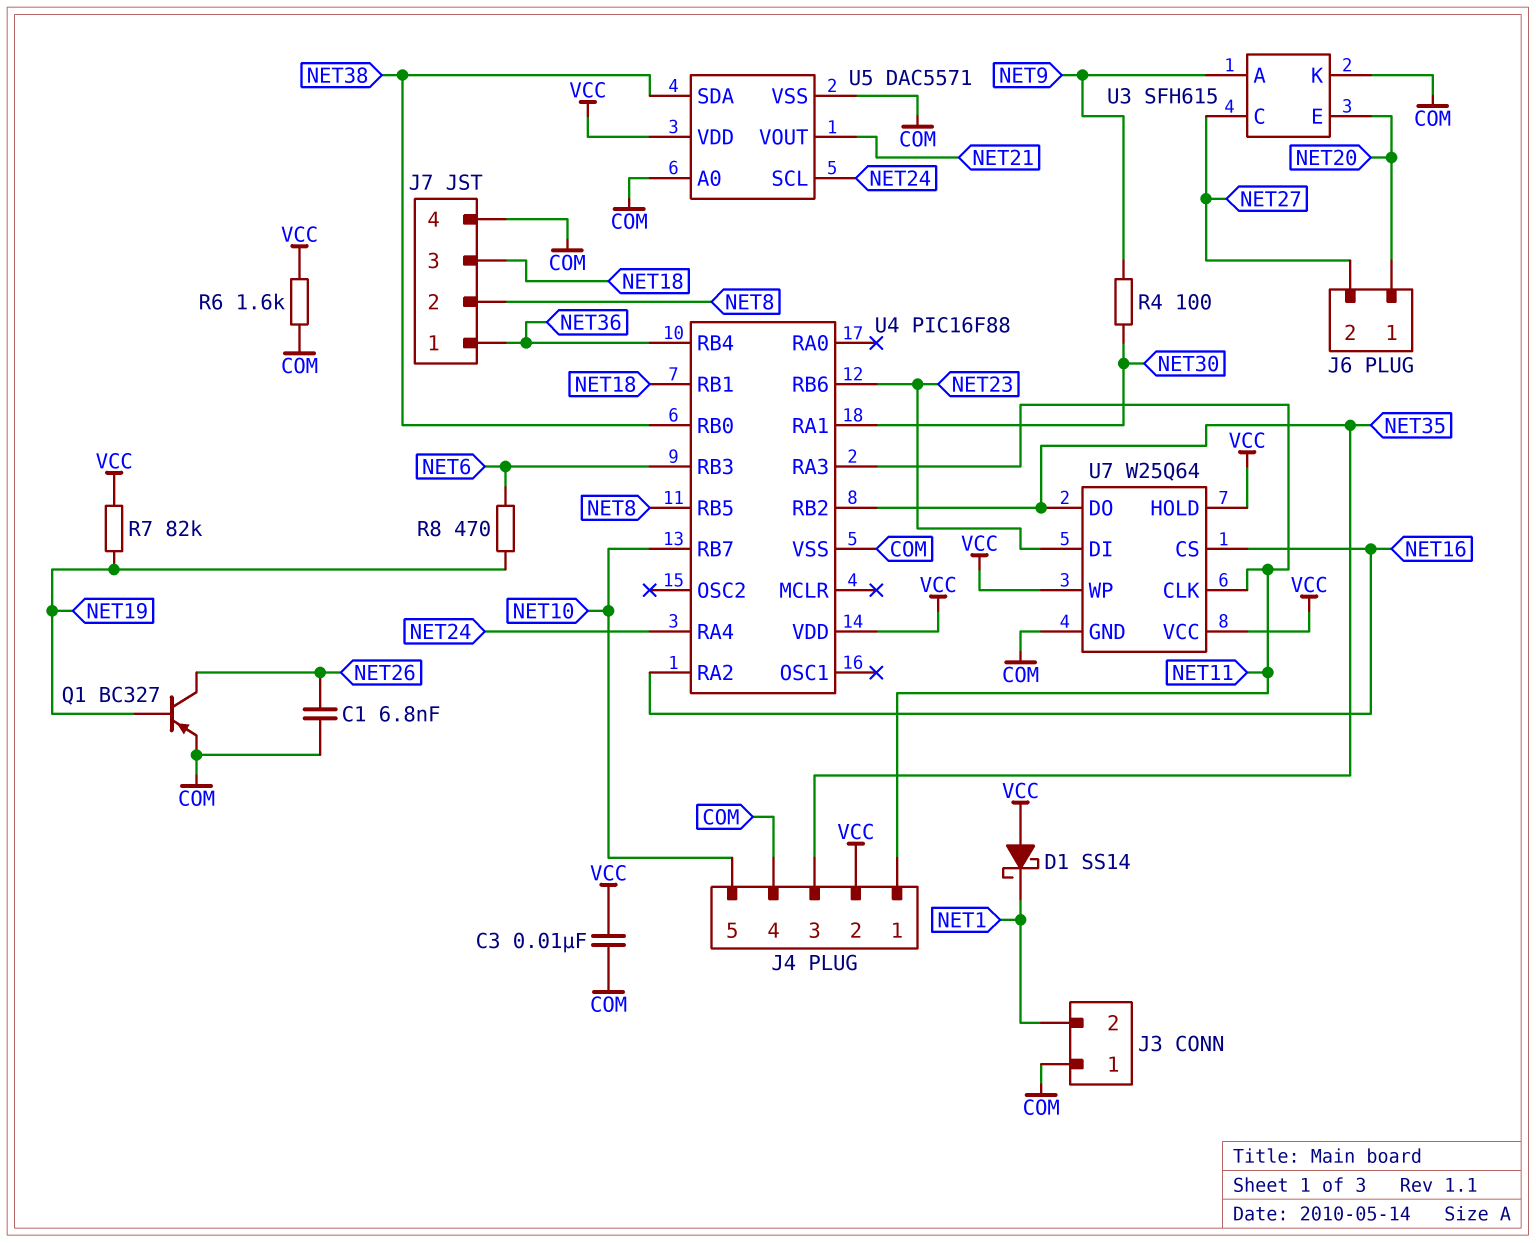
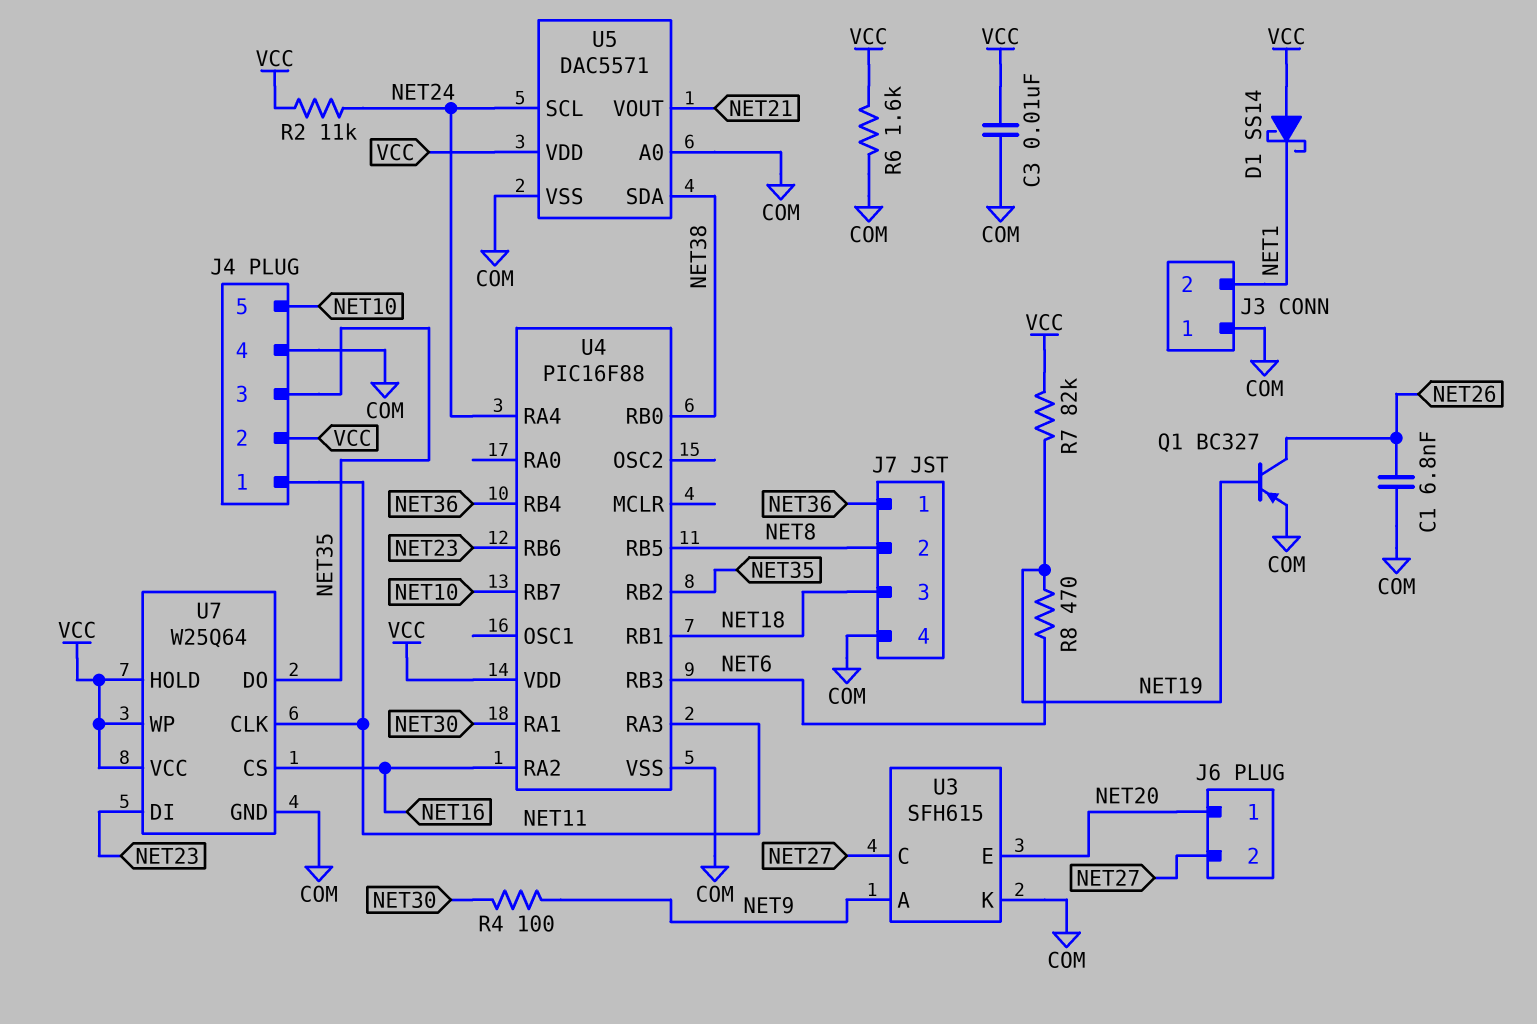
R2: none -> 11k (NET24, VCC)

